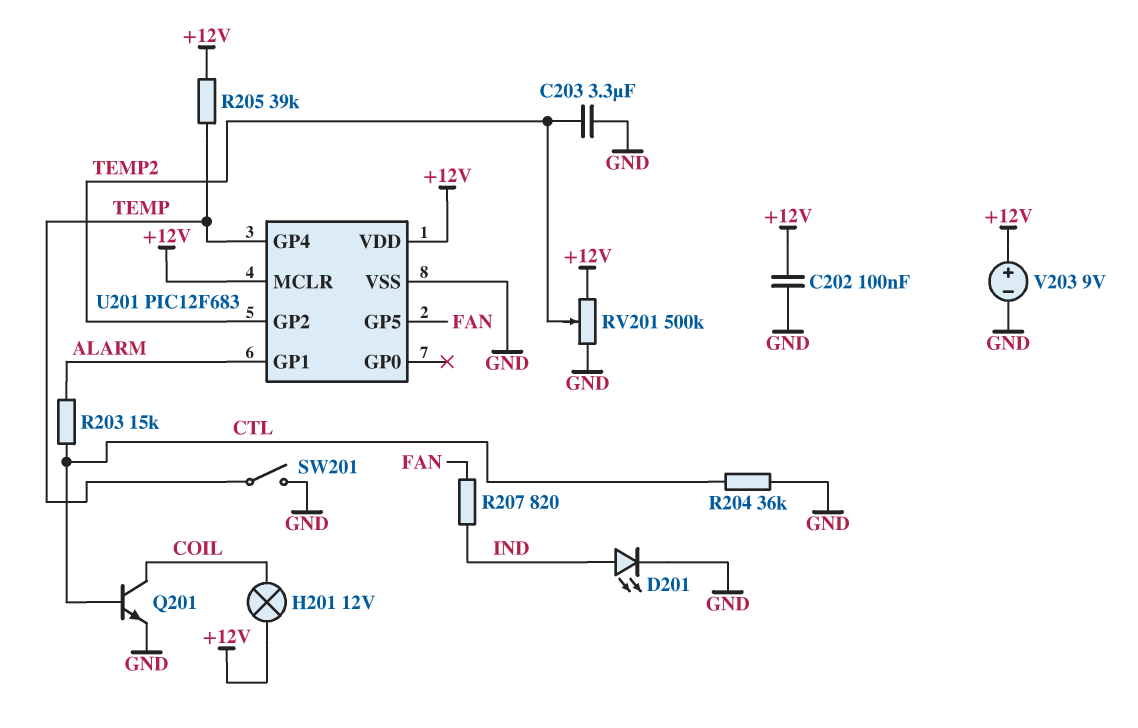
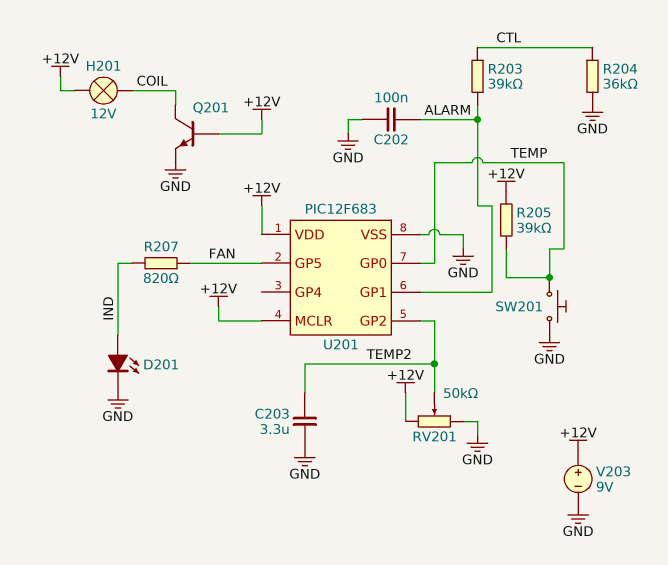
C202: 100nF (+12V, GND) -> 100nF (ALARM, GND)
Q201: NPN (B CTL, C COIL, E GND) -> NPN (B +12V, C COIL, E GND)
R203: 15k (ALARM, CTL) -> 39k (ALARM, CTL)
RV201: 500k (+12V, GND, wiper TEMP2) -> 50k (+12V, GND, wiper TEMP2)
SW201: switch (GND, TEMP) -> button (GND, TEMP)
U201 pin GP0: none -> TEMP
U201 pin GP4: TEMP -> none

